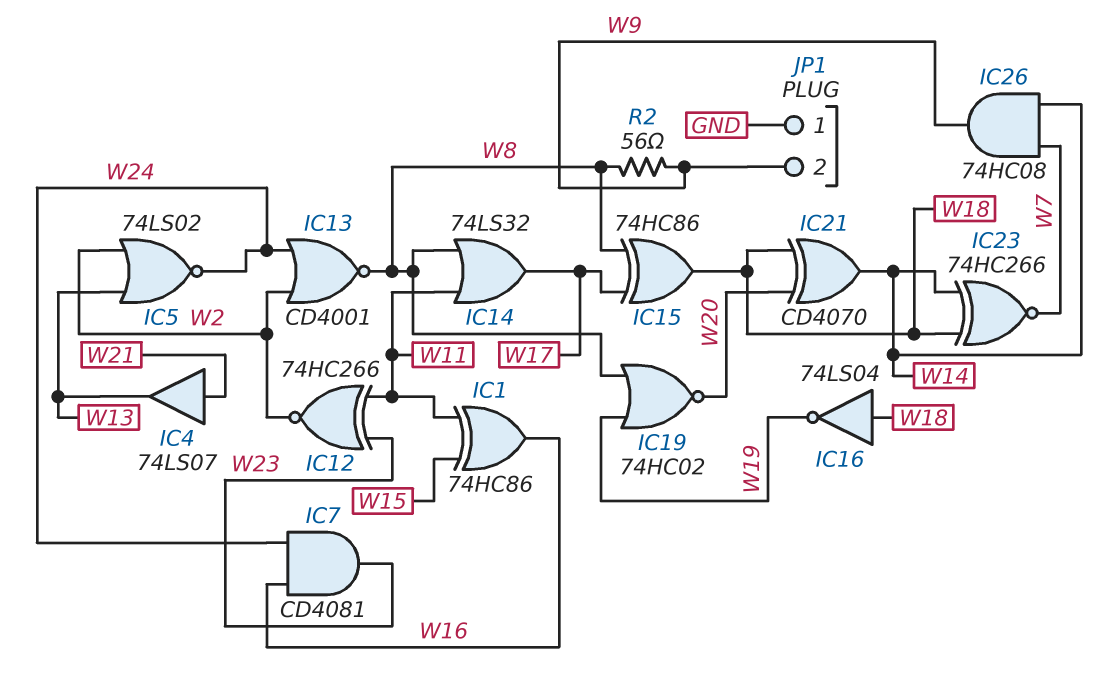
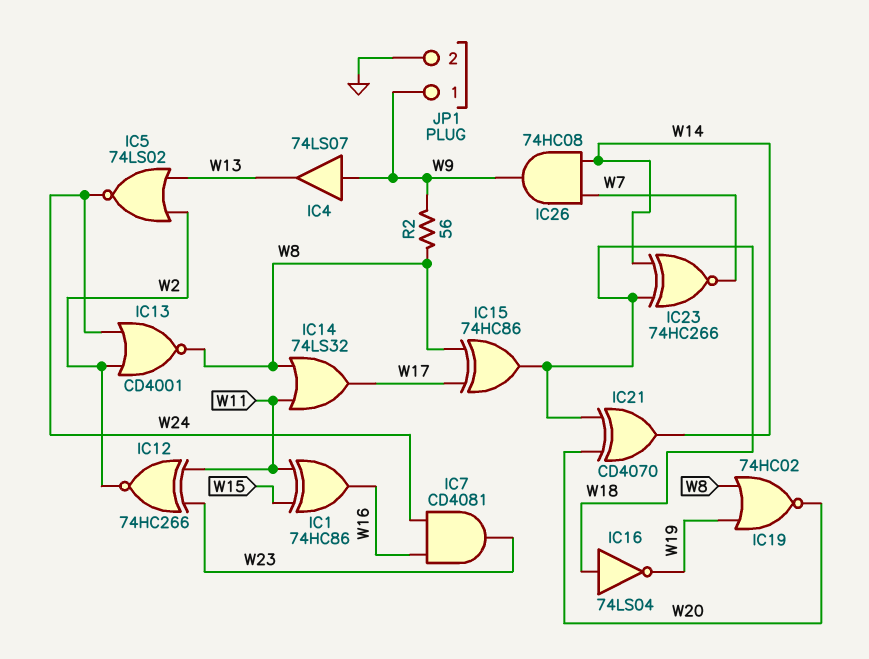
IC4: buffer 74LS07 (in W21, out W13) -> buffer 74LS07 (in W9, out W13)
JP1 pin 1: GND -> W9
JP1 pin 2: W9 -> GND

